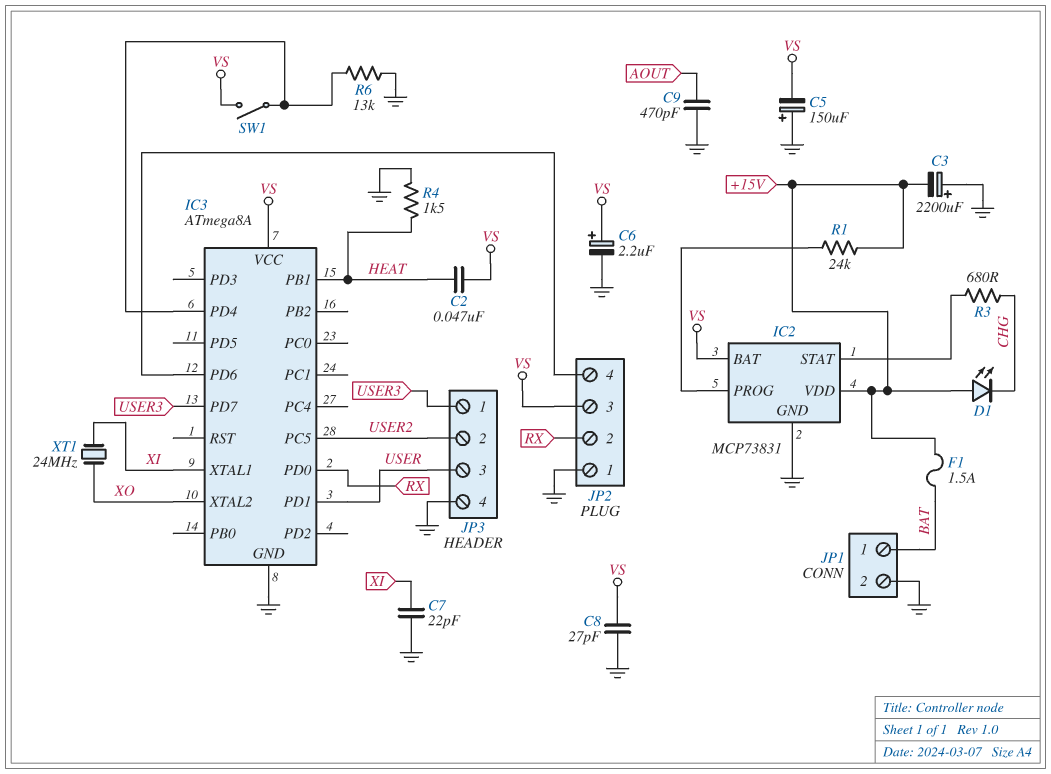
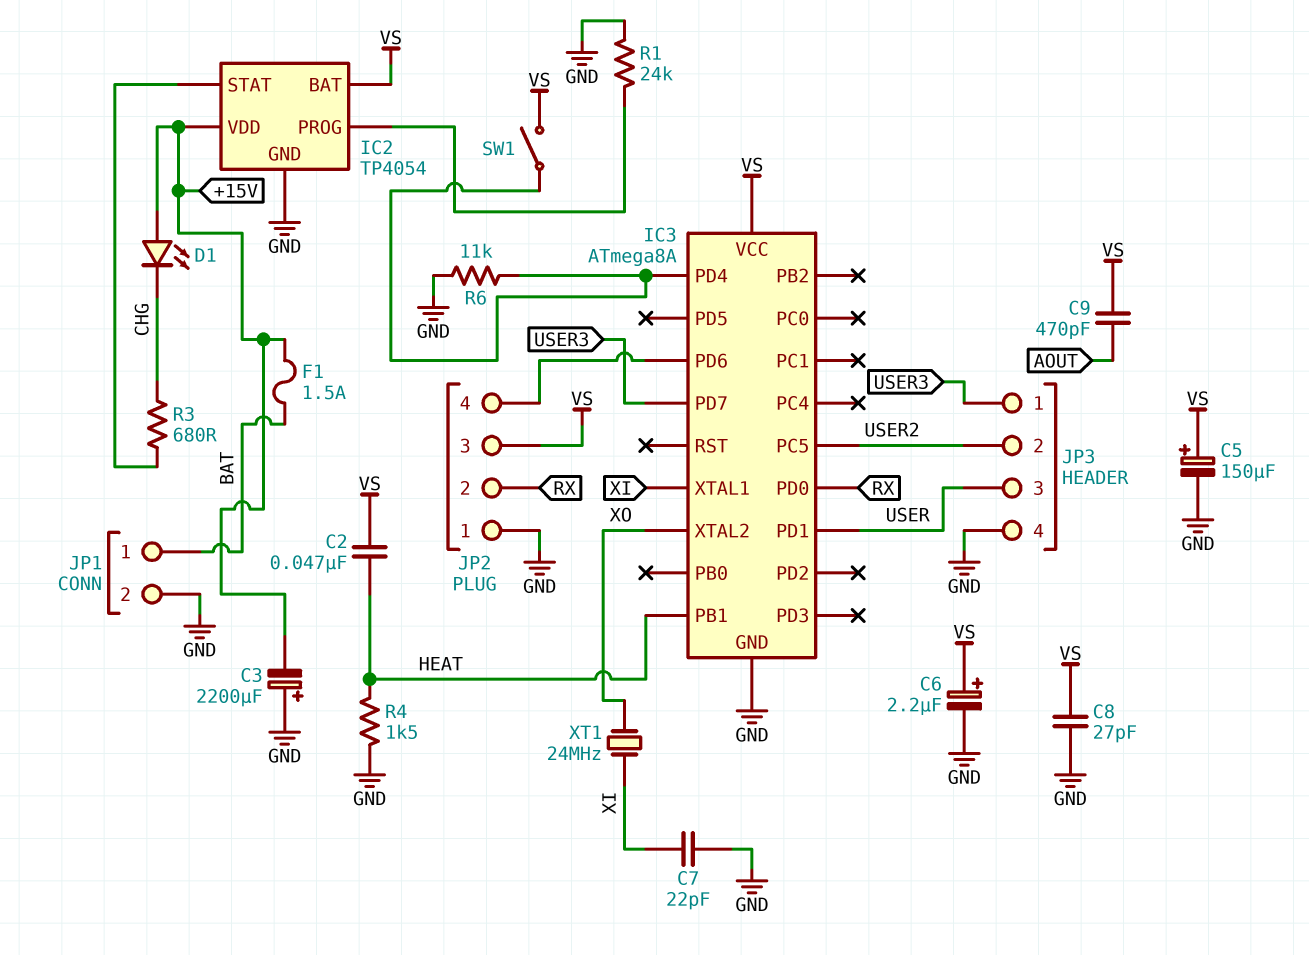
C5: 150uF (plus GND, minus VS) -> 150uF (plus VS, minus GND)
C9: 470pF (AOUT, GND) -> 470pF (AOUT, VS)
IC2: MCP73831 -> TP4054
R1: 24k (+15V, IC2/PROG) -> 24k (GND, IC2/PROG)
R6: 13k (GND, IC3/PD4) -> 11k (GND, IC3/PD4)

